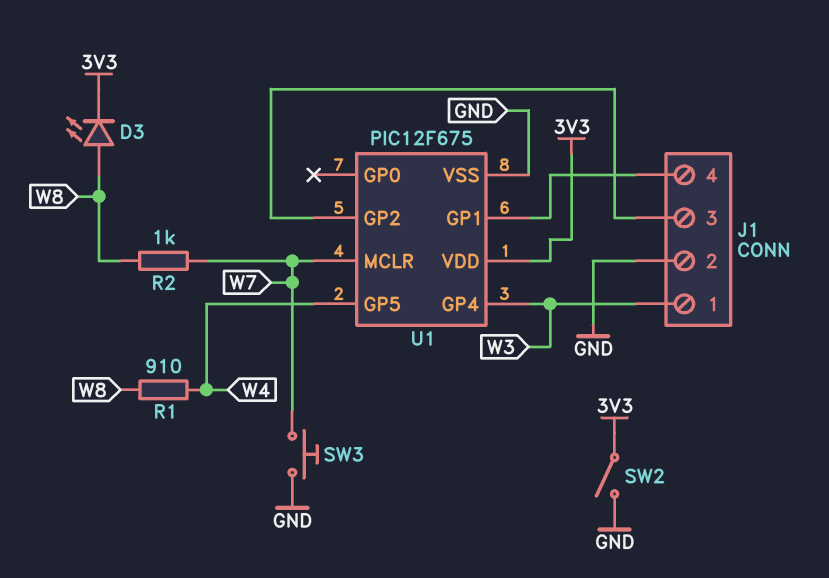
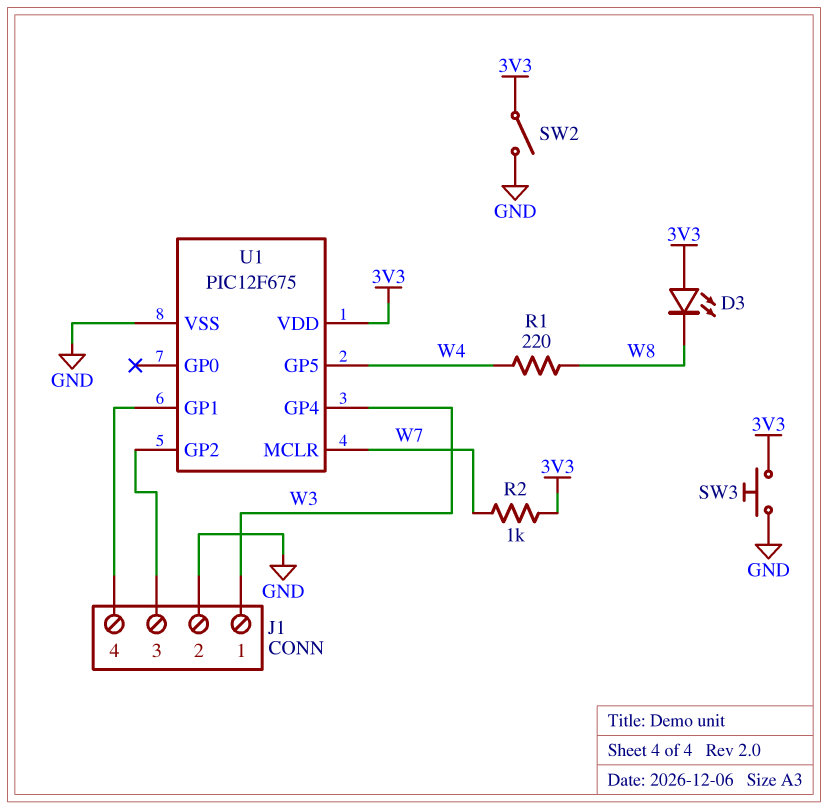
D3: LED (A W8, K 3V3) -> LED (A 3V3, K W8)
R1: 910 (W4, W8) -> 220 (W4, W8)
R2: 1k (W7, W8) -> 1k (3V3, W7)
SW3: button (GND, W7) -> button (3V3, GND)

